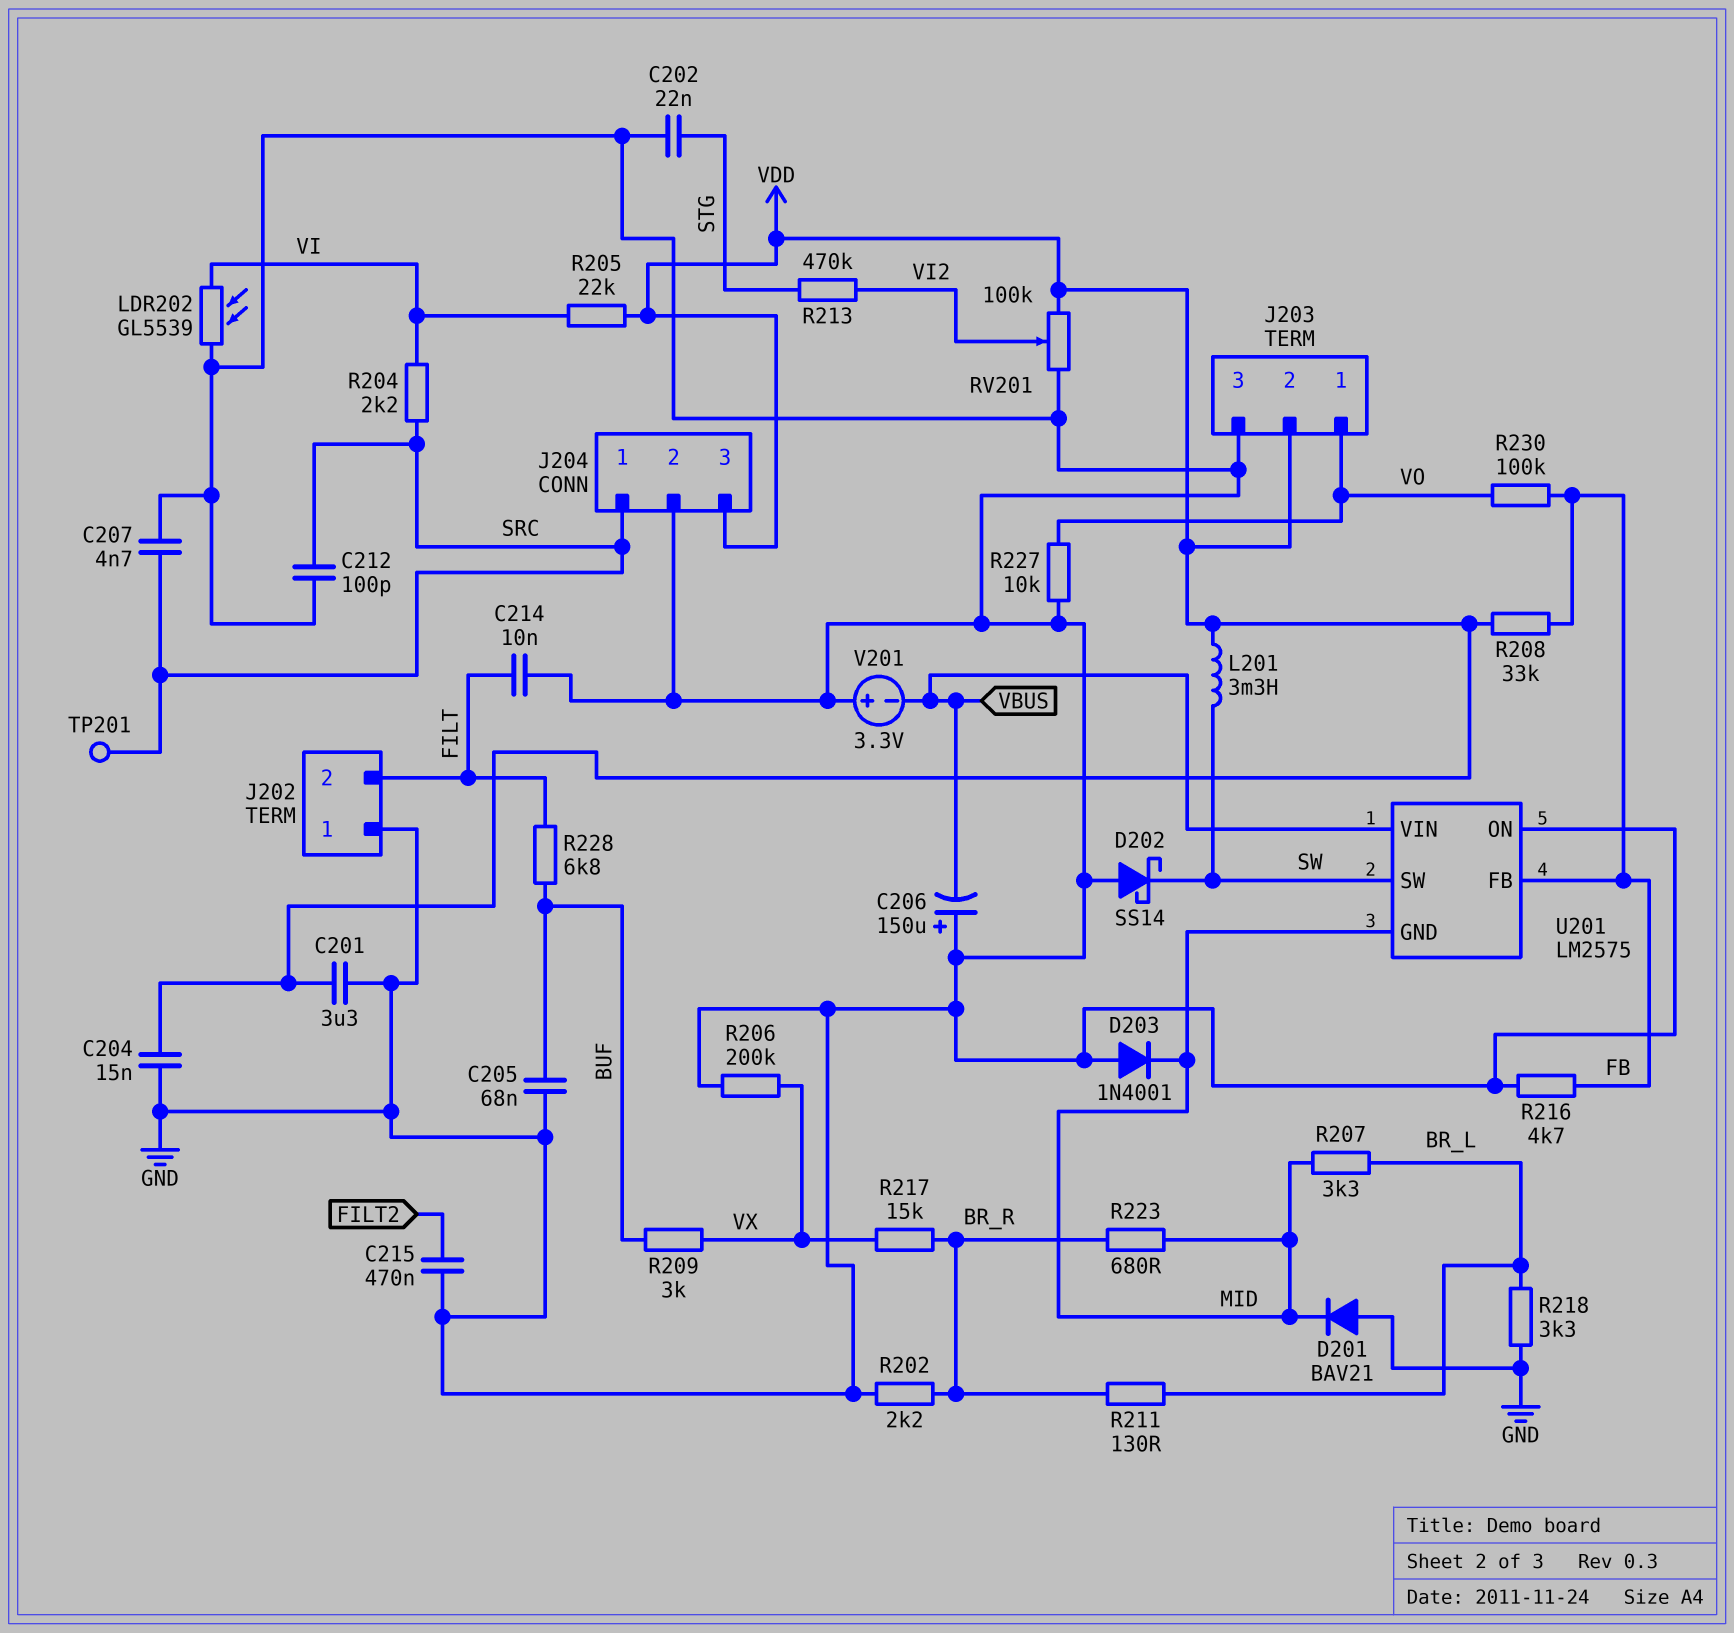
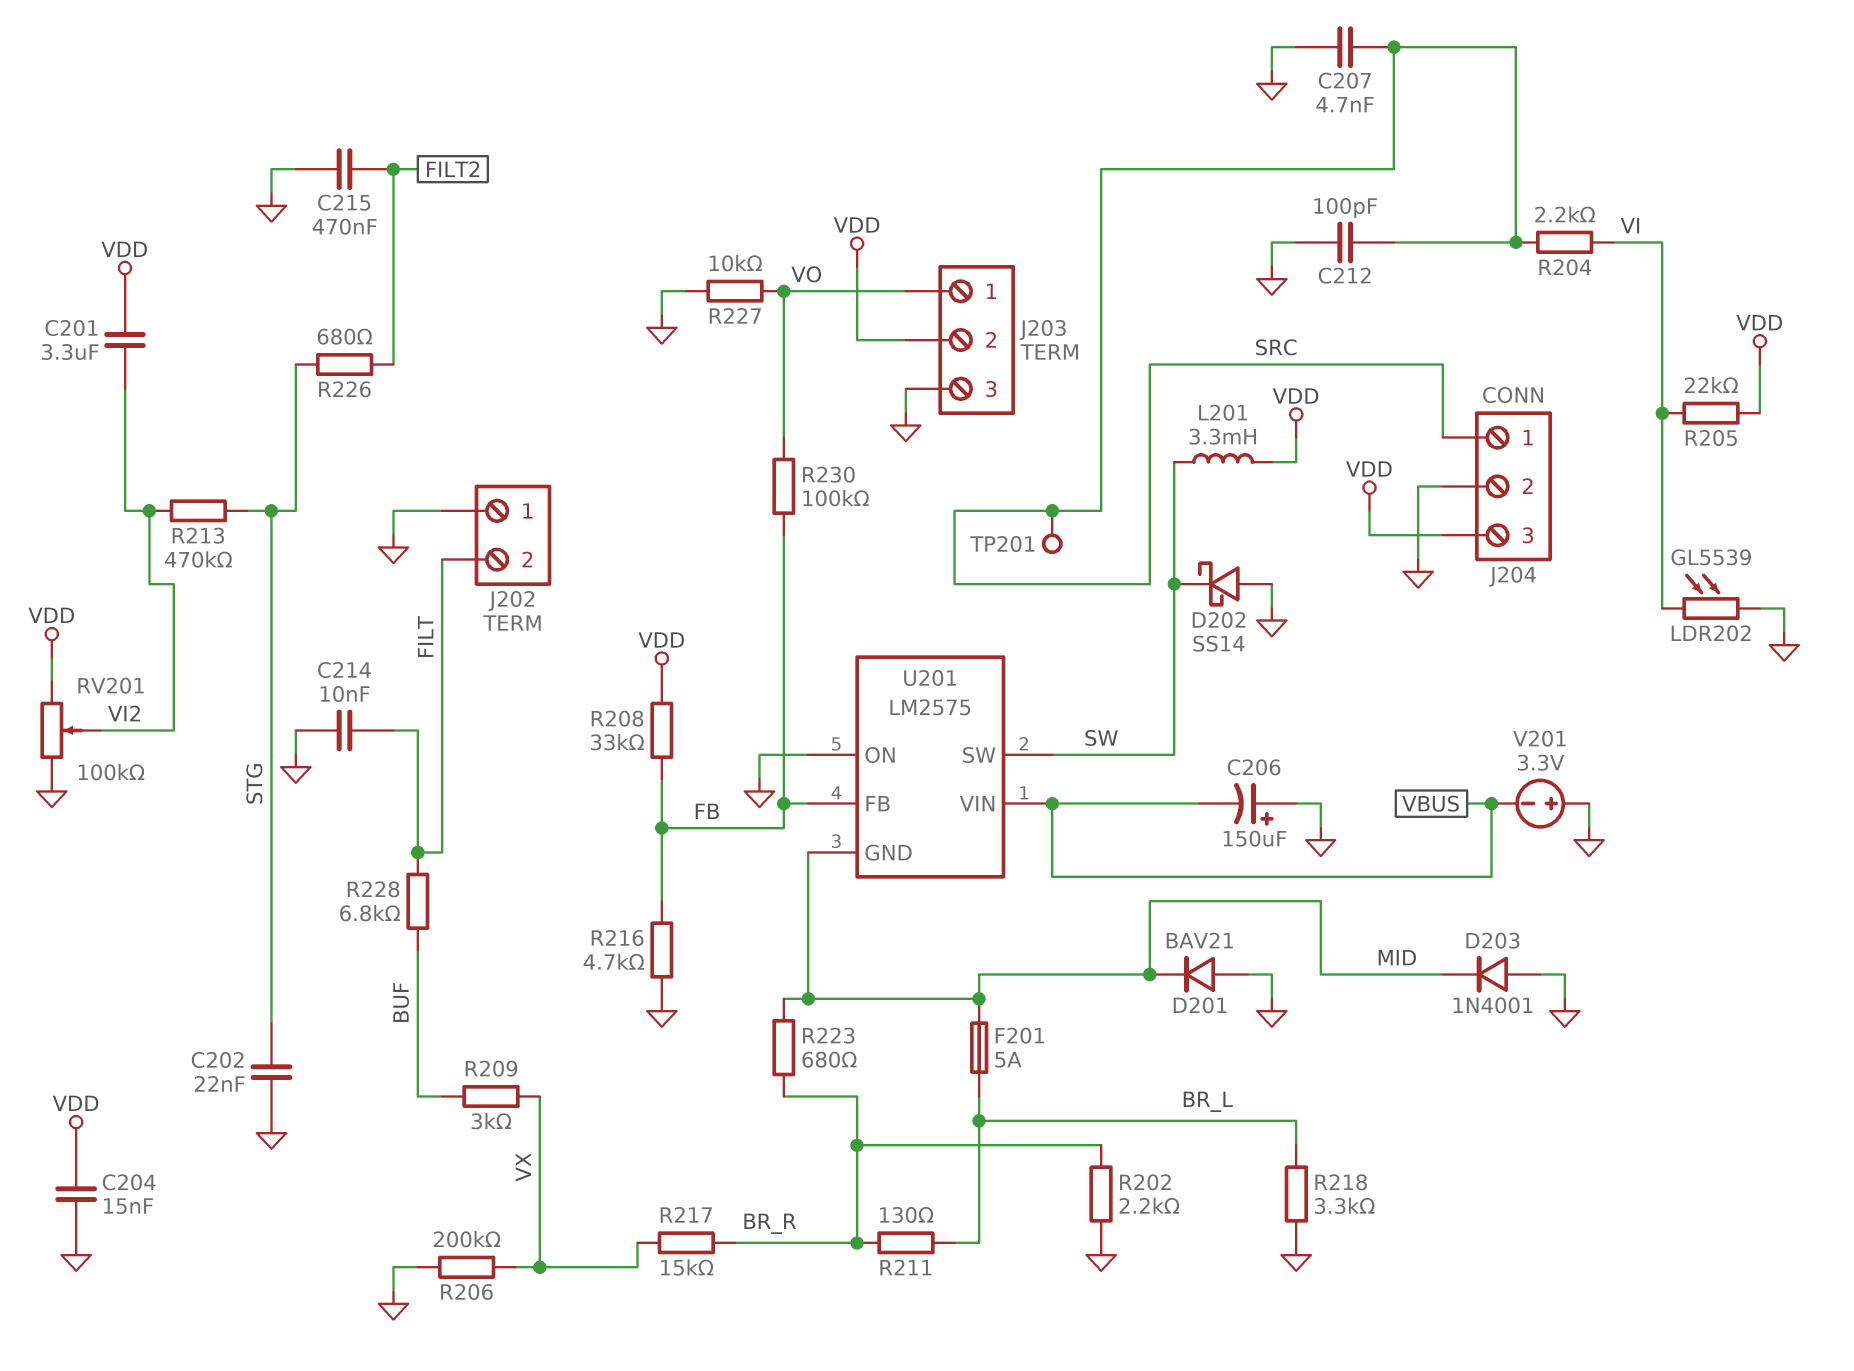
C201: 3.3uF (GND, VDD) -> 3.3uF (VDD, VI2)
C205: 68nF (BUF, GND) -> none
F201: none -> 5A (BR_L, MID)
R207: 3.3k (BR_L, MID) -> none
R226: none -> 680 (FILT2, STG)

